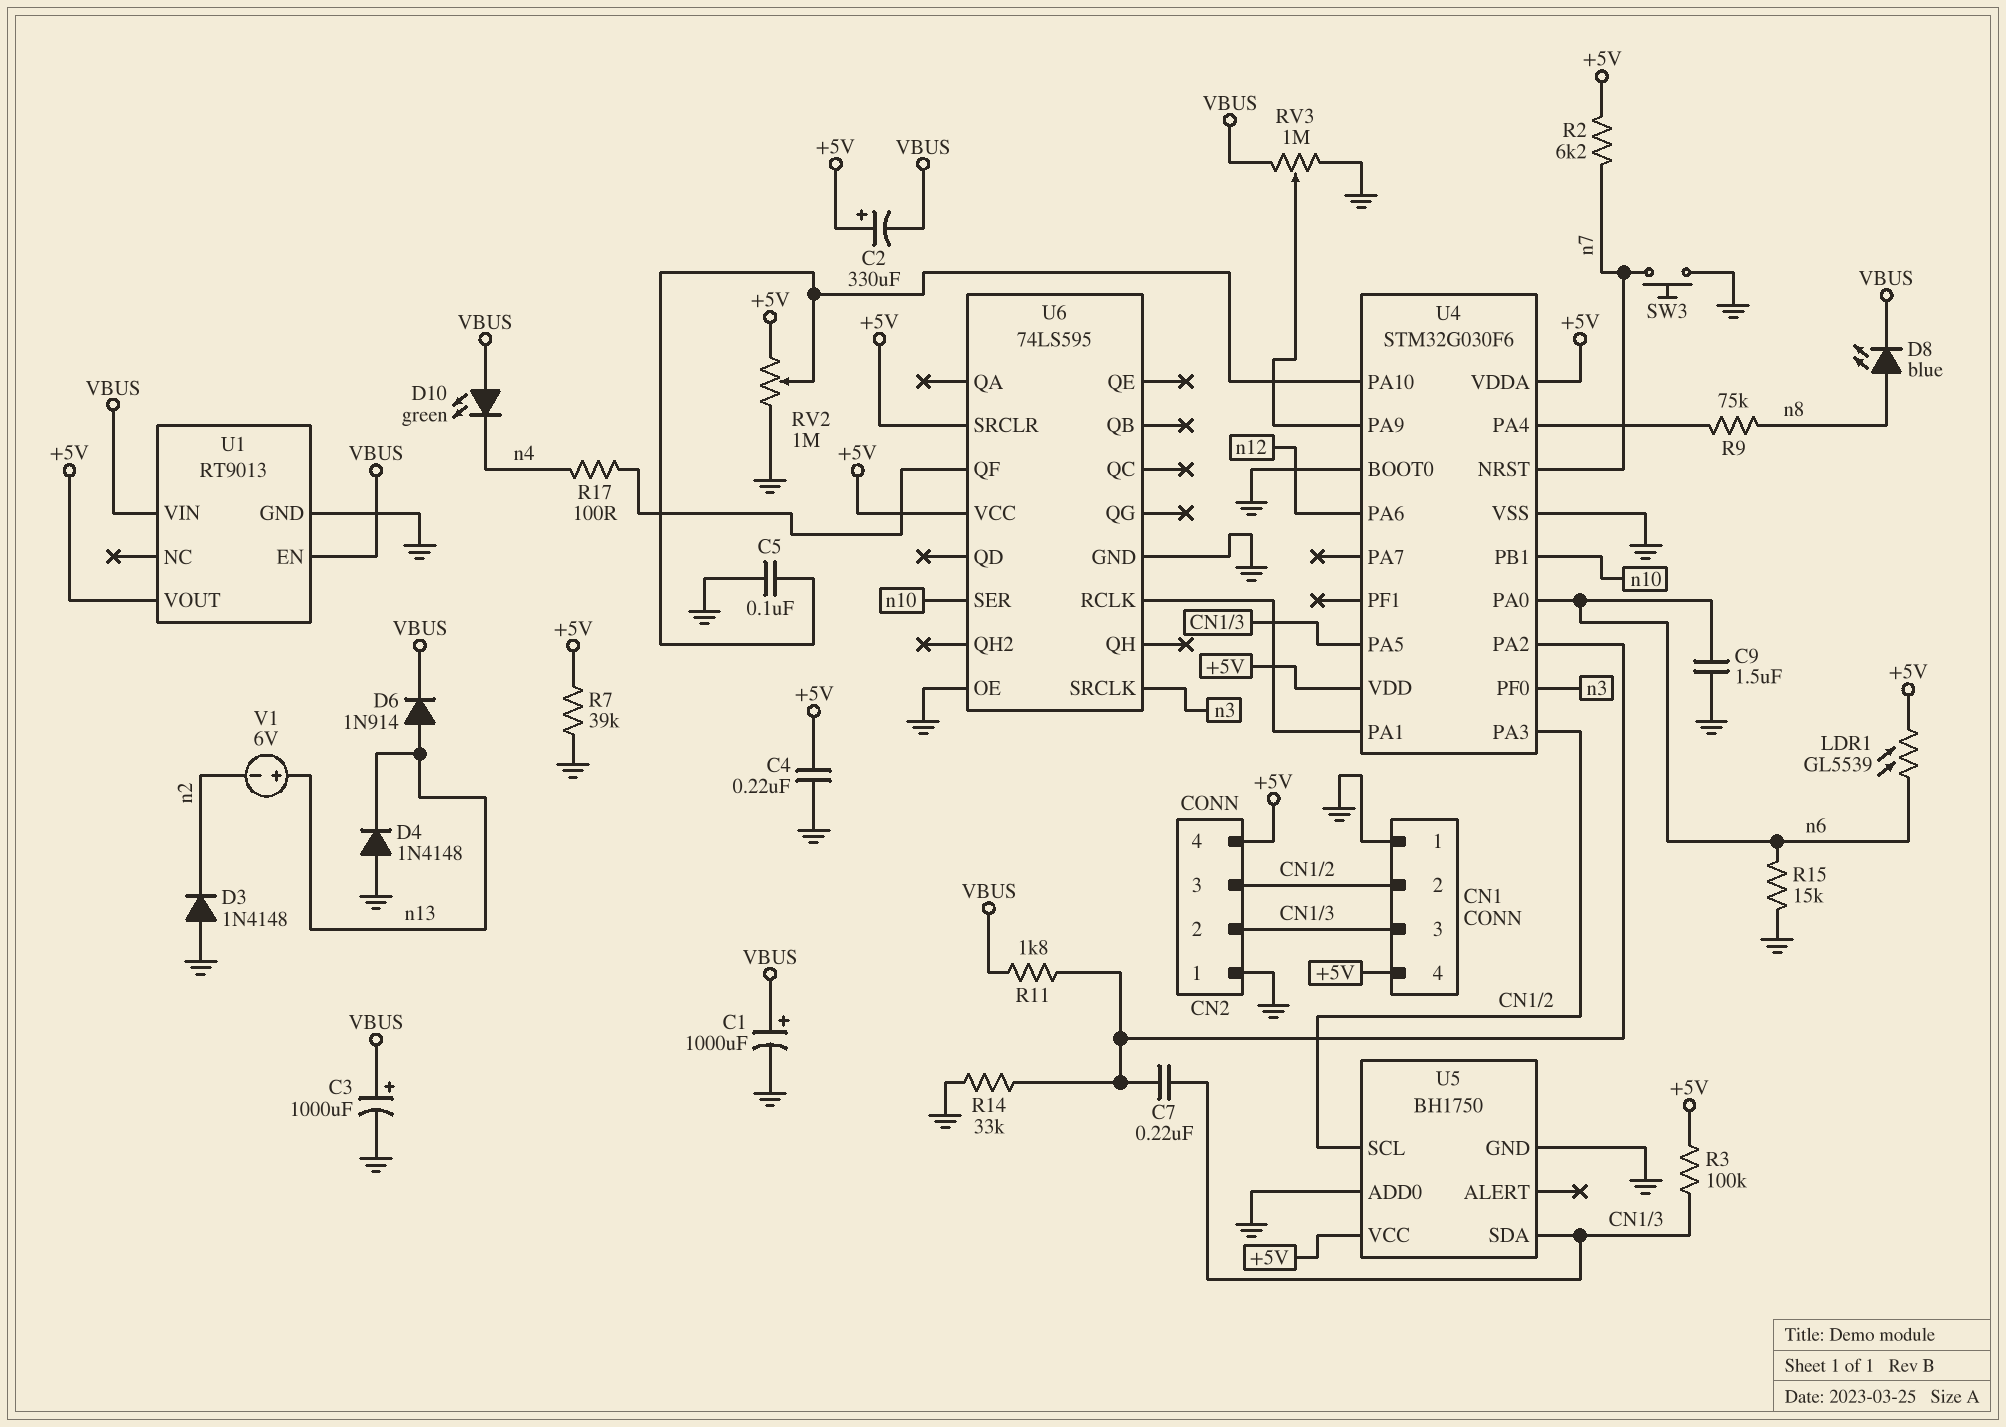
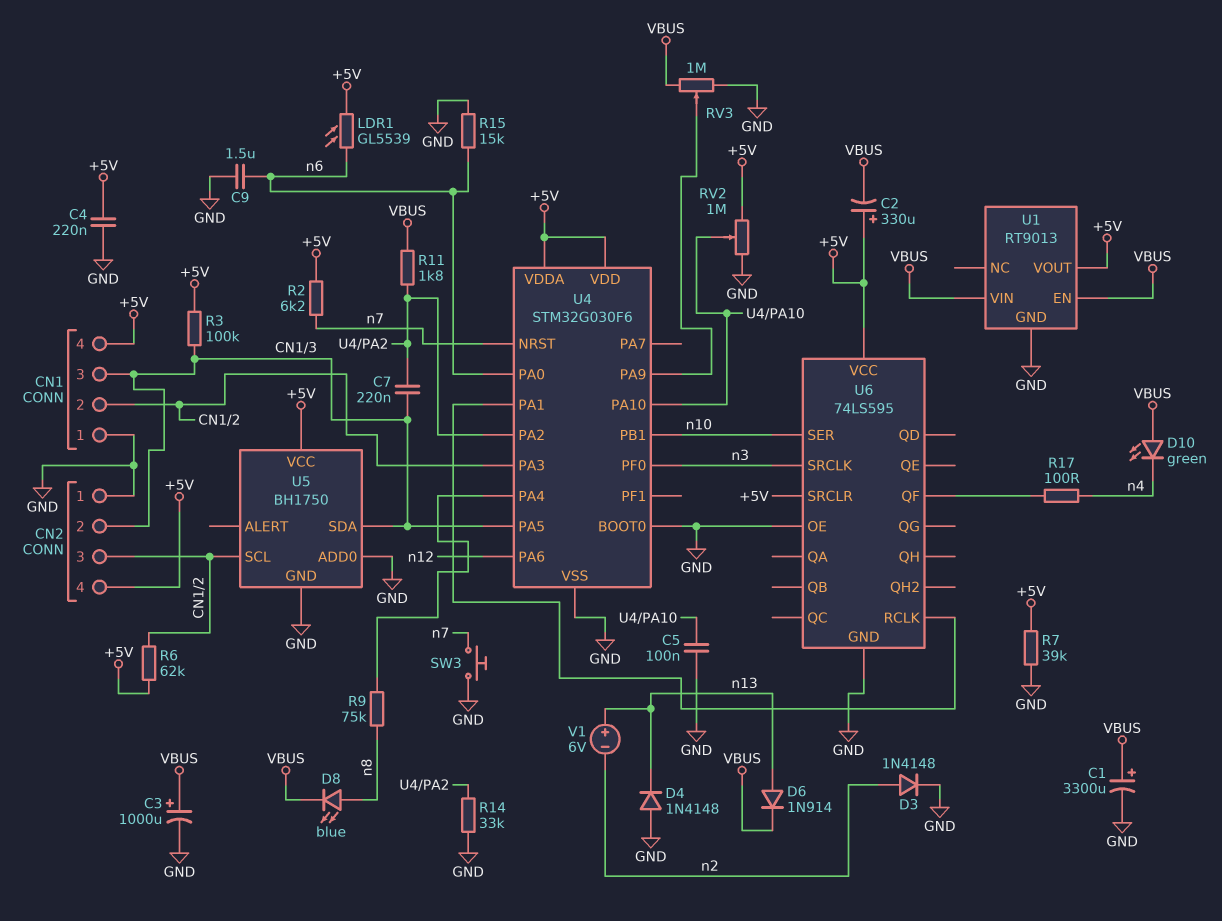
C1: 1000uF (plus VBUS, minus GND) -> 3300uF (plus VBUS, minus GND)
D3: diode 1N4148 (A GND, K n2) -> diode 1N4148 (A n2, K GND)
R6: none -> 62k (+5V, CN1/2)

